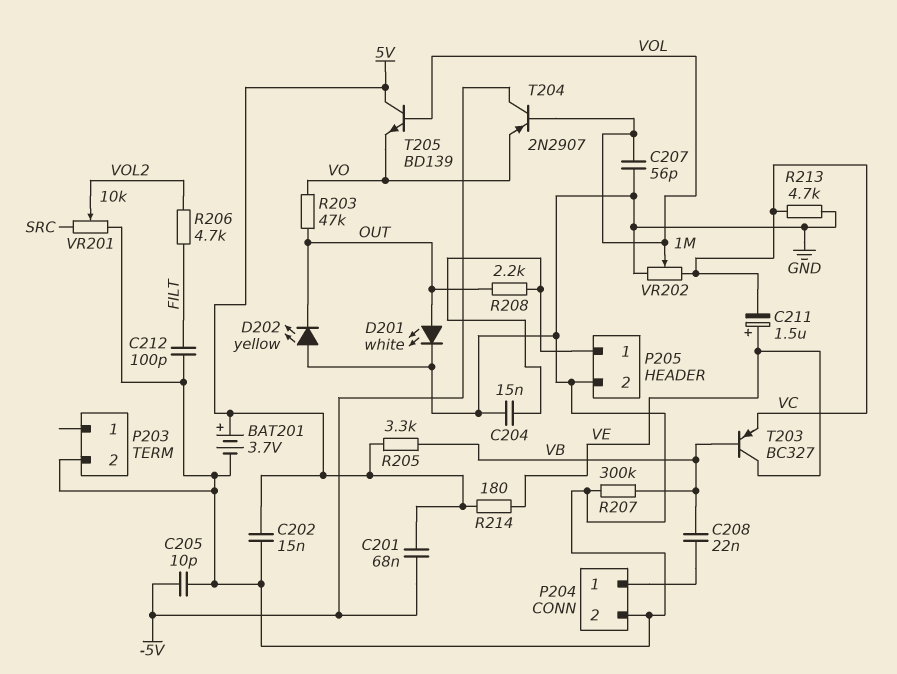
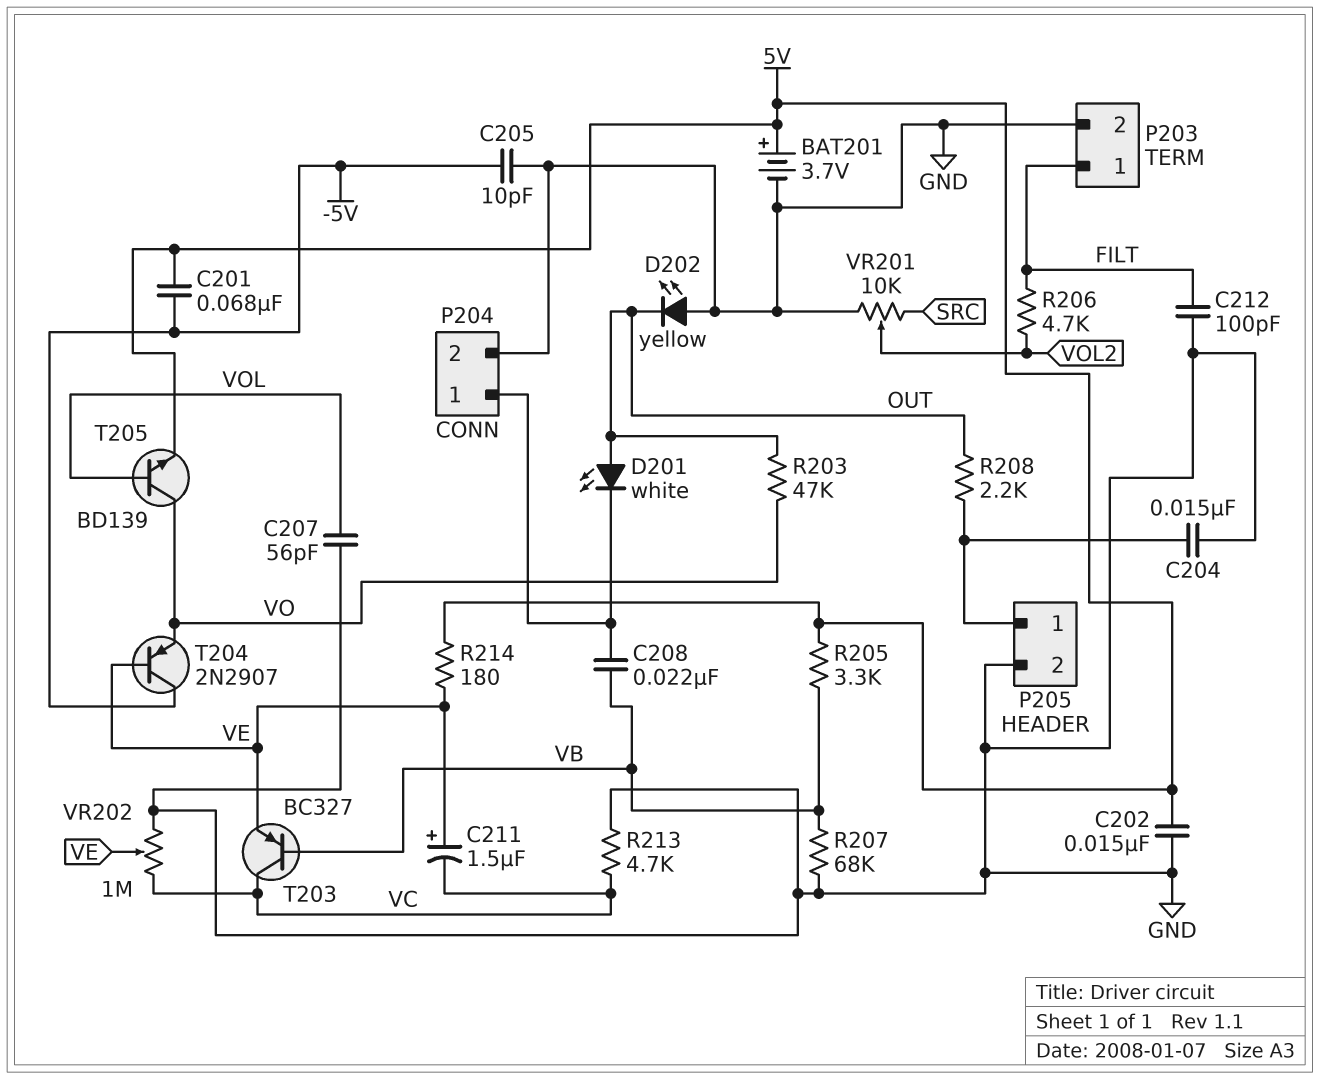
D201: LED white (A OUT, K GND) -> LED white (A OUT, K P204/1)
P203 pin 1: none -> FILT
R207: 300k (GND, VB) -> 68k (GND, VB)
T203: PNP BC327 (B VB, C VE, E VC) -> PNP BC327 (B VB, C VC, E VE)
T204: PNP 2N2907 (B VOL, C -5V, E VO) -> PNP 2N2907 (B VE, C -5V, E VO)
T205: NPN BD139 (B VOL, C 5V, E VO) -> NPN BD139 (B VOL, C VO, E 5V)
VR202: 1M (GND, VC, wiper VOL) -> 1M (GND, VC, wiper VE)

